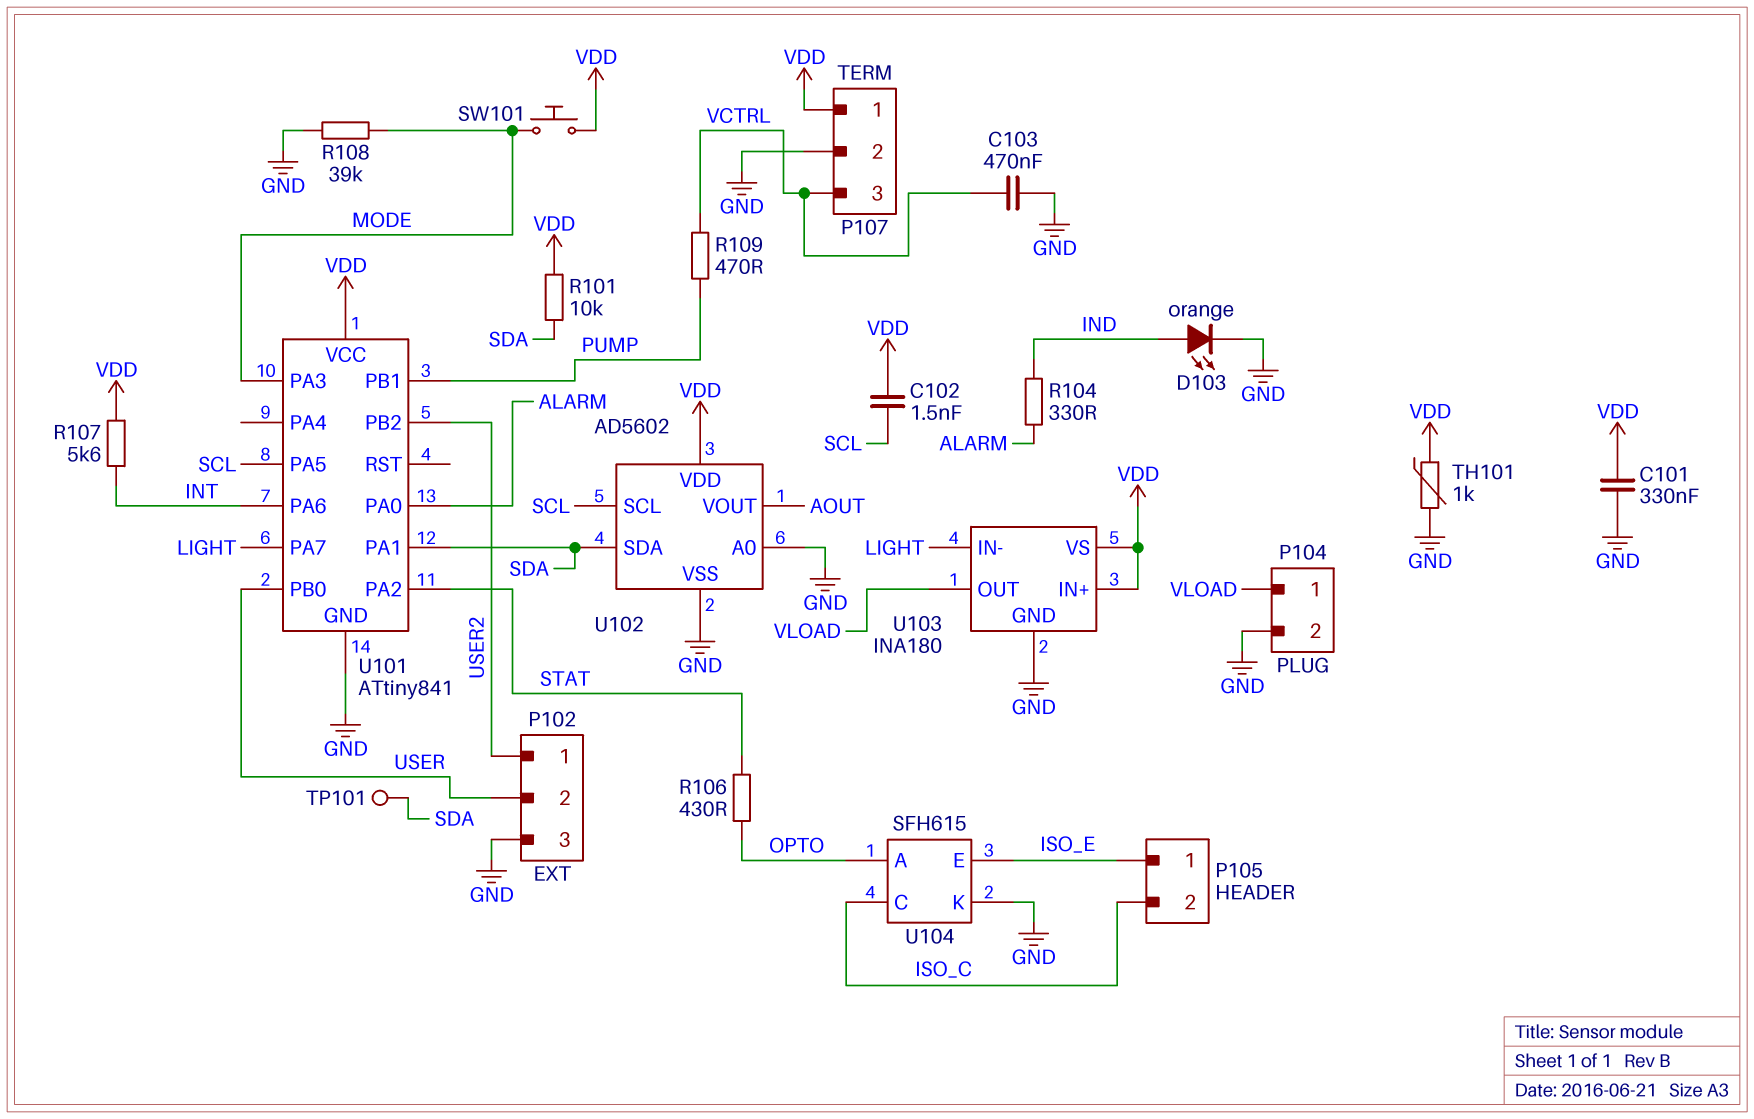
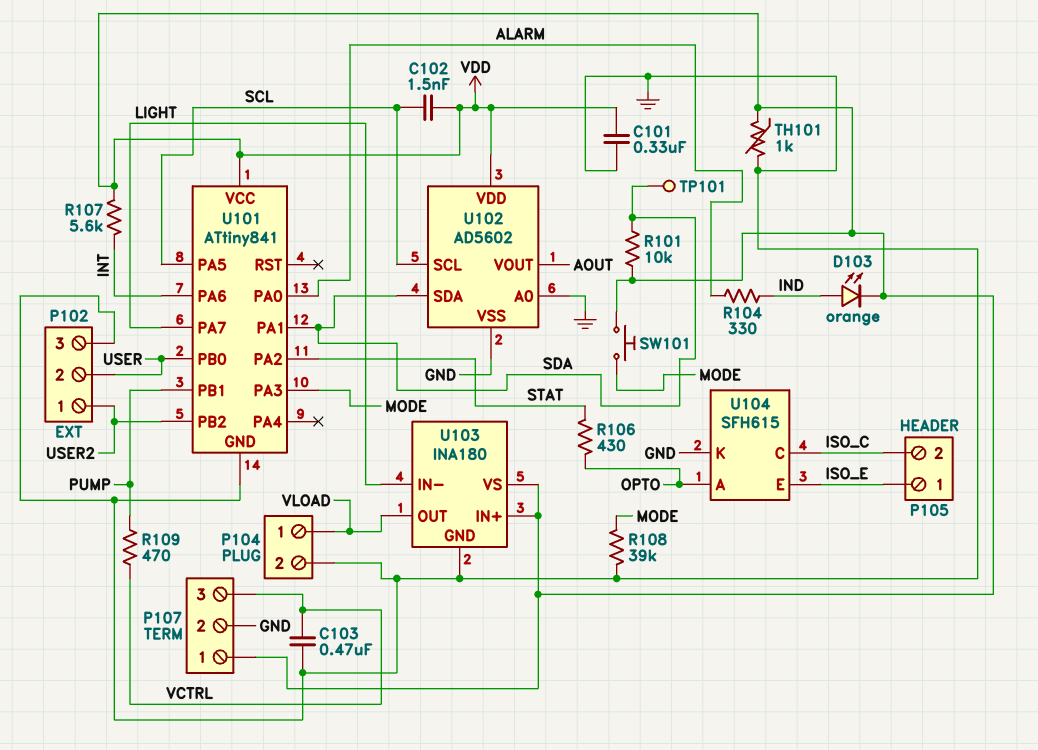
D103: LED orange (A IND, K GND) -> LED orange (A IND, K VDD)

